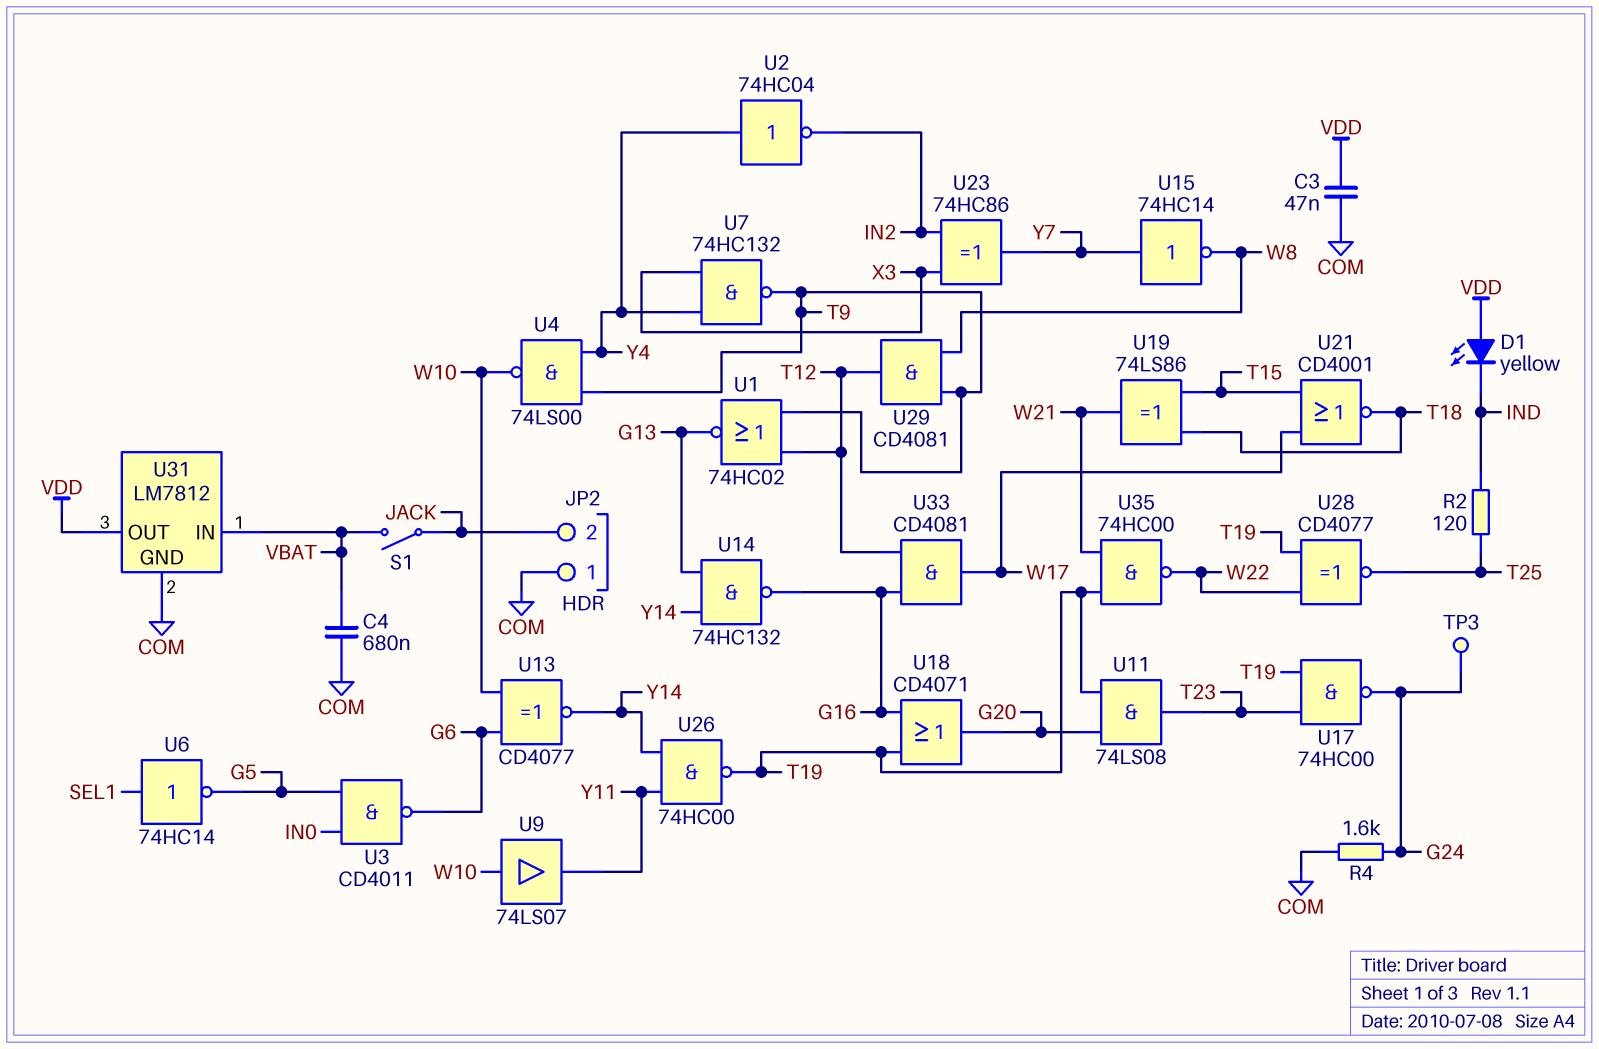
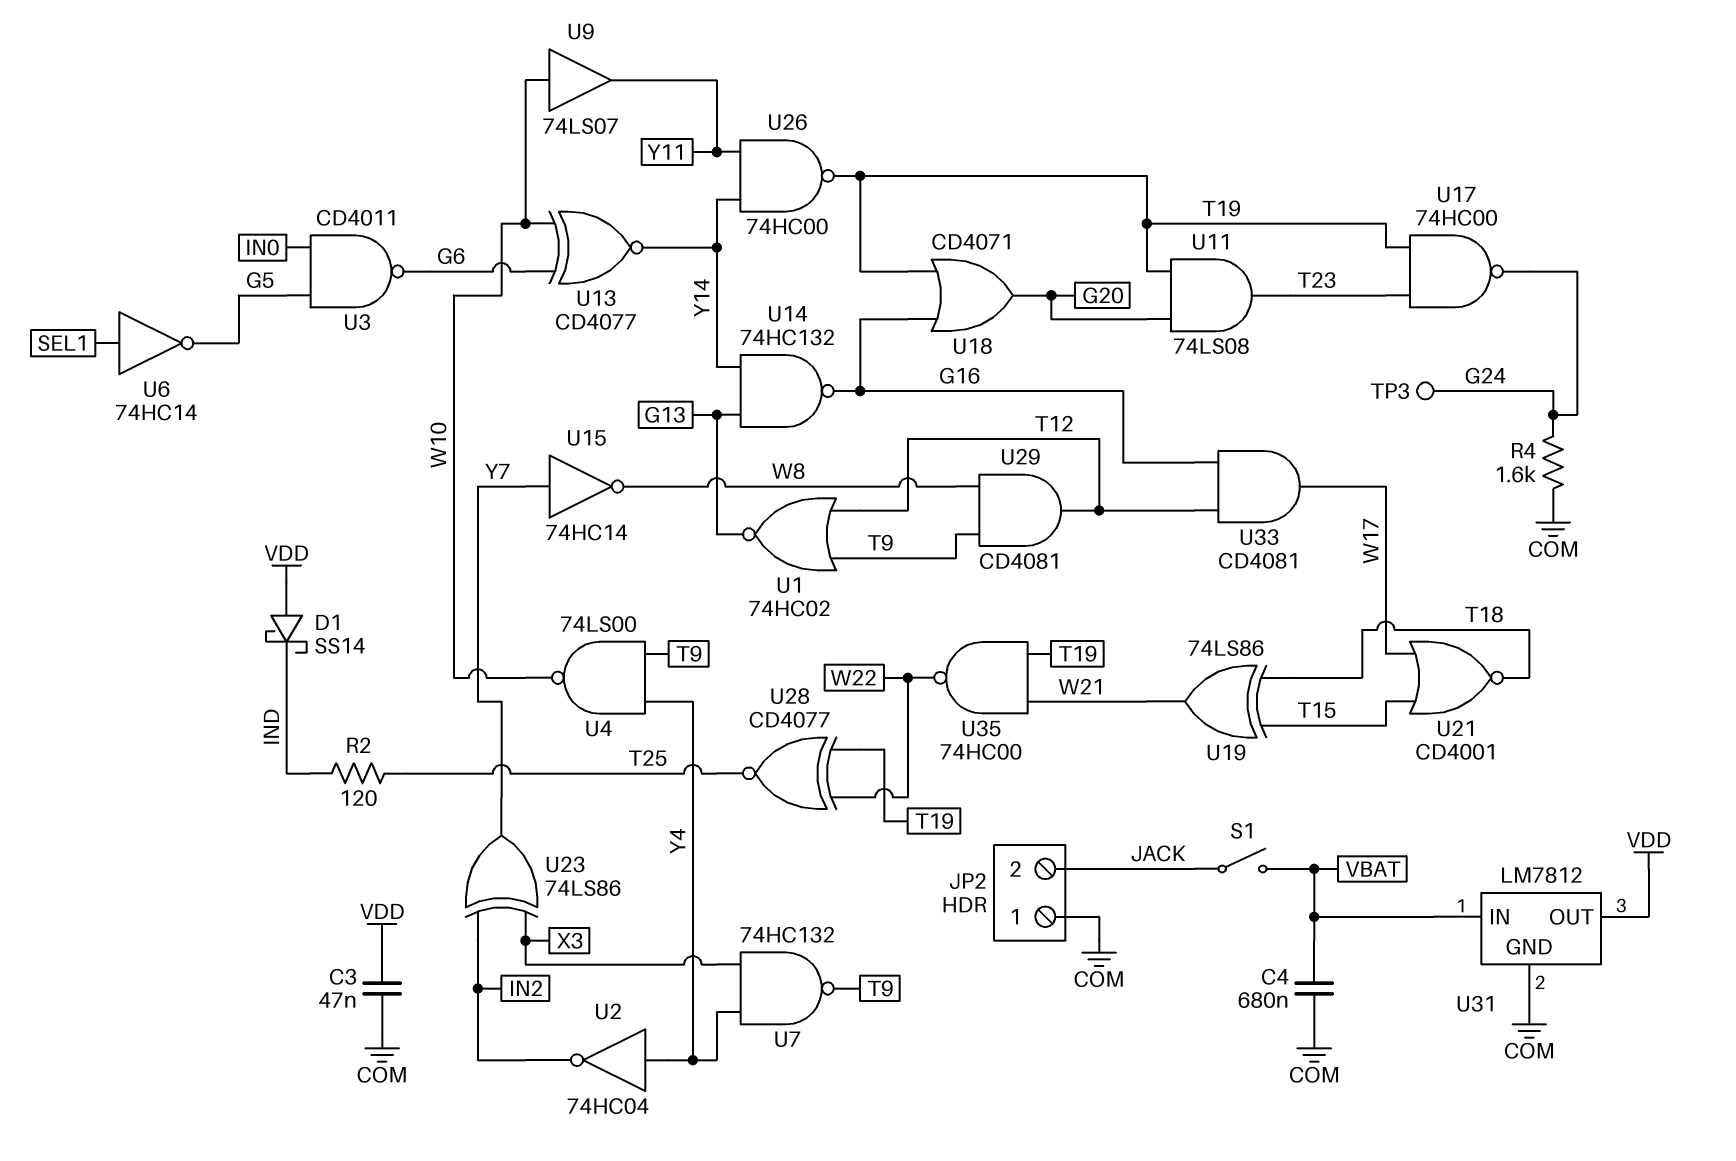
D1: LED yellow (A VDD, K IND) -> schottky SS14 (A VDD, K IND)
U23: XOR 74HC86 (in IN2, in X3, out Y7) -> XOR 74LS86 (in IN2, in X3, out Y7)

